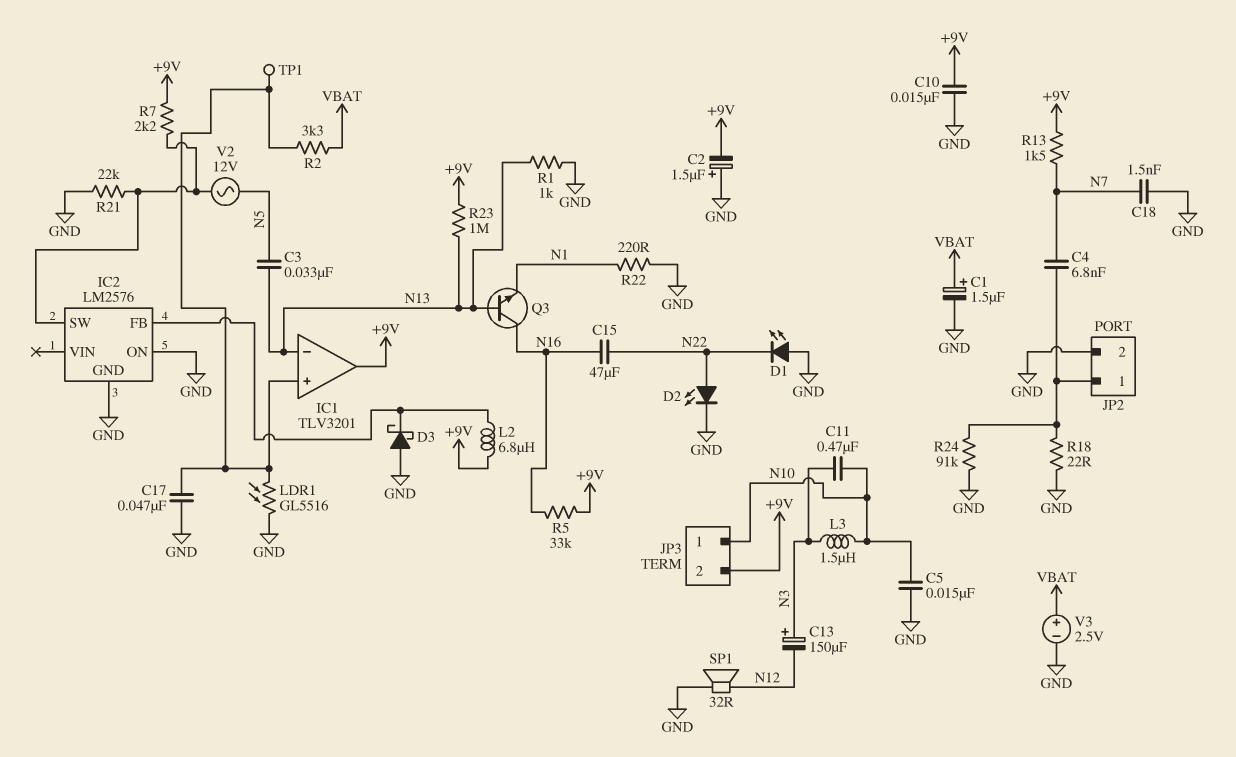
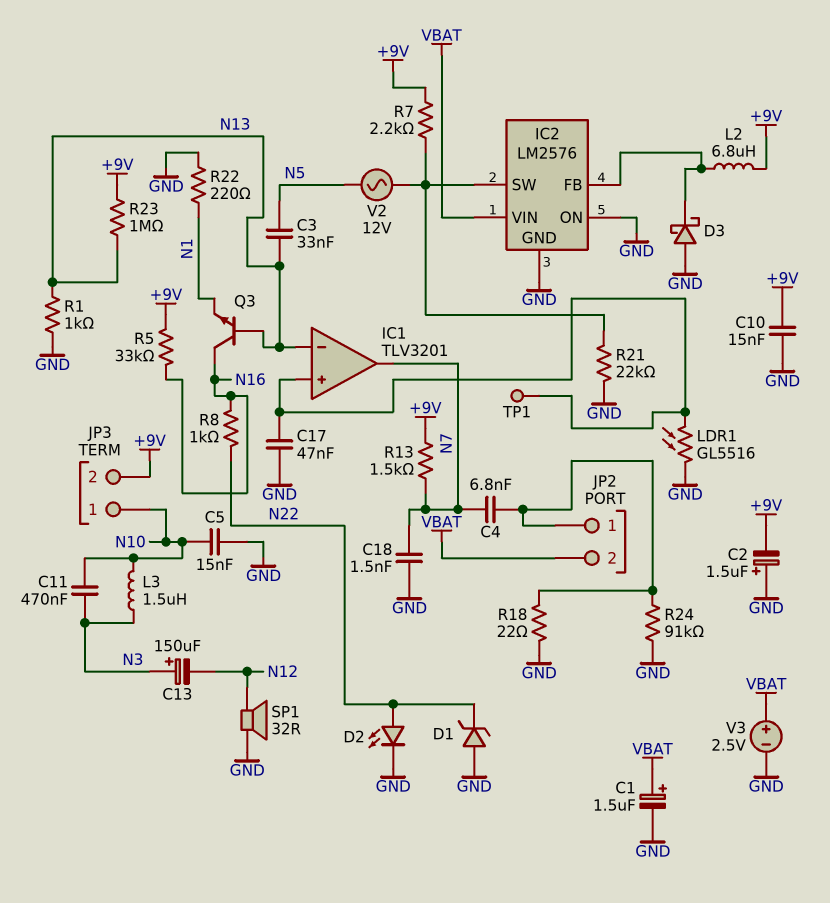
C15: 47uF (N16, N22) -> none
D1: LED (A GND, K N22) -> zener (A GND, K N22)
IC1 pin out: +9V -> N7
IC2 pin VIN: none -> VBAT
JP2 pin 2: GND -> VBAT
R2: 3.3k (IC1/in+, VBAT) -> none
R8: none -> 1k (N16, N22)

